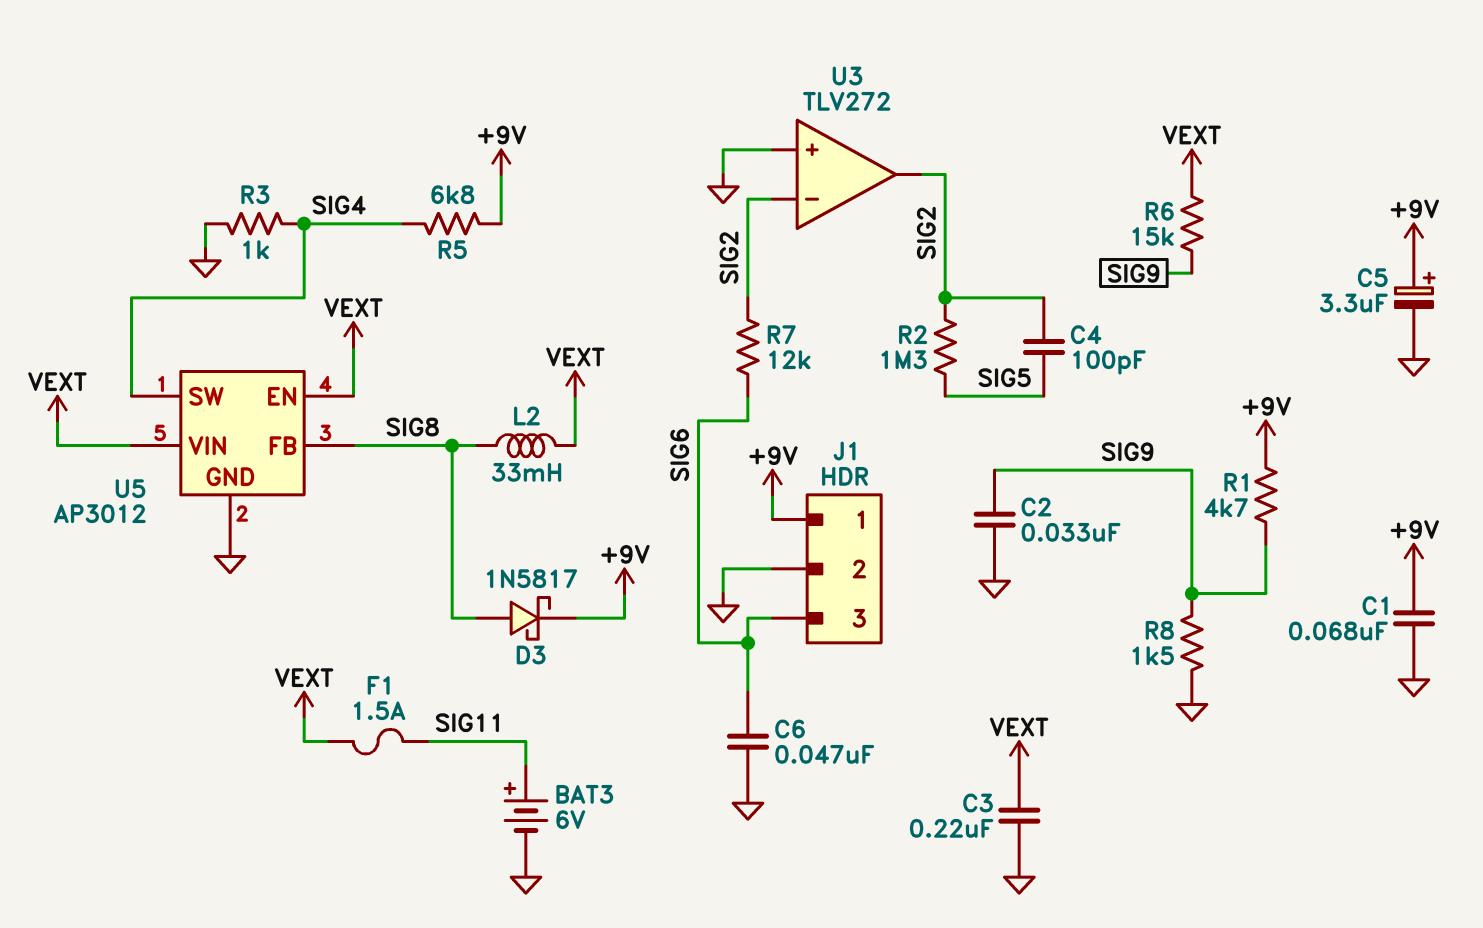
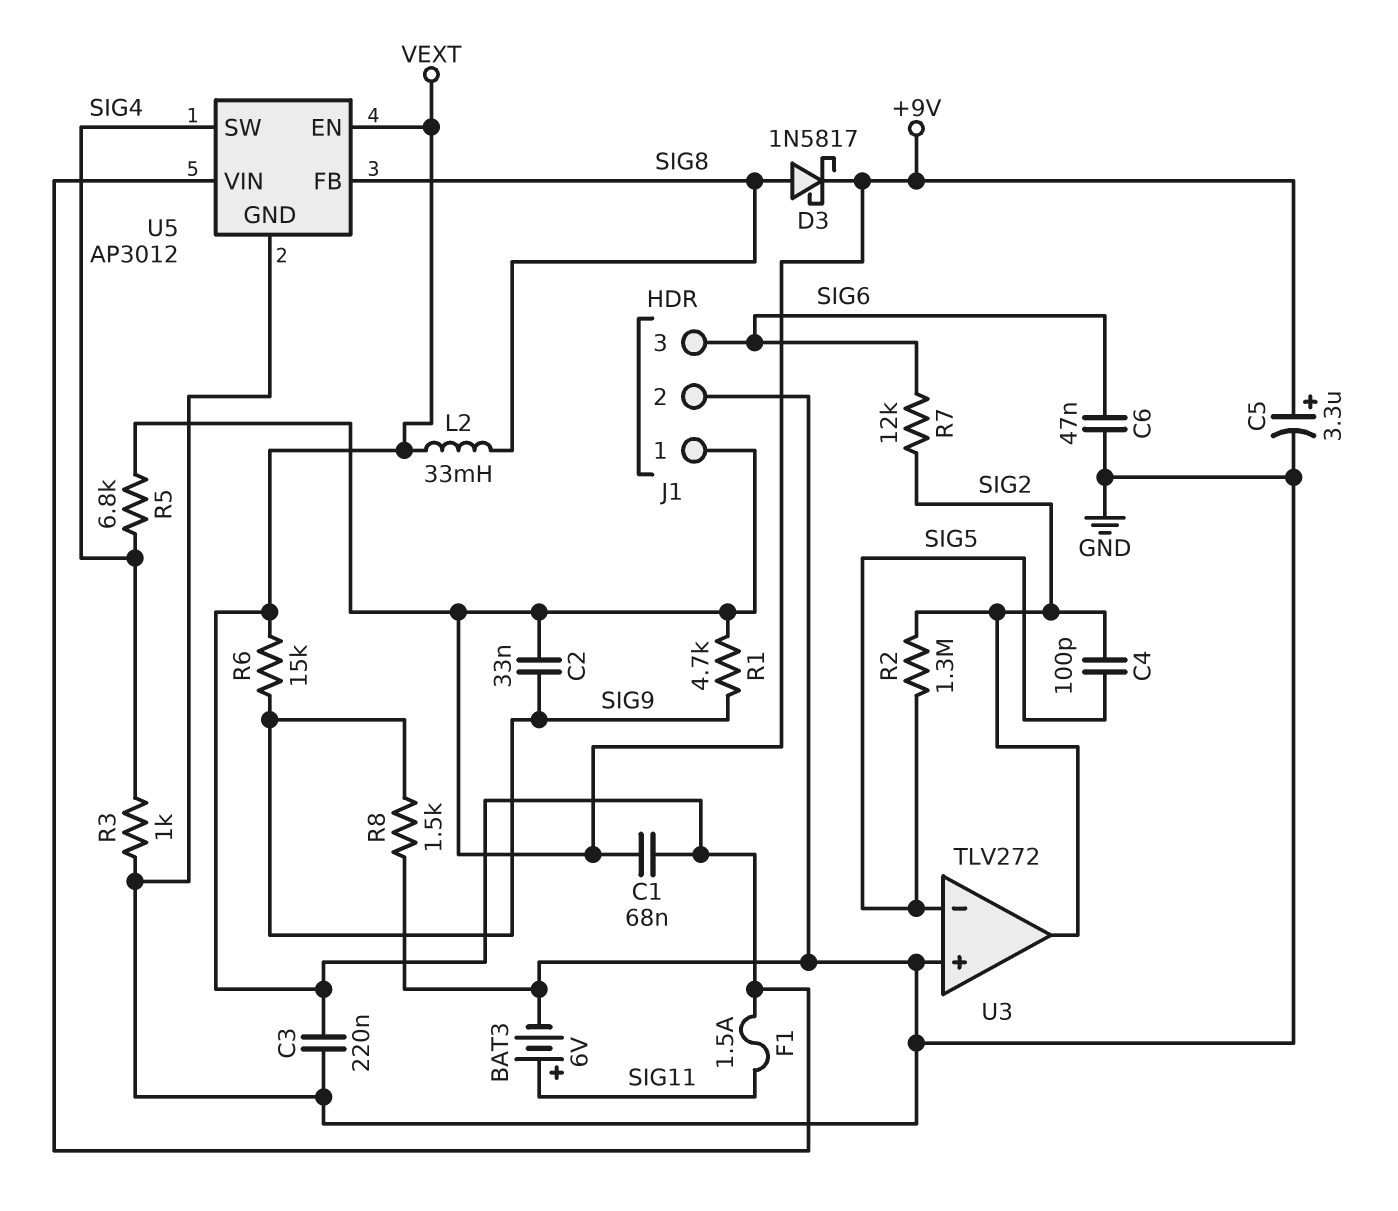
C1: 68nF (+9V, GND) -> 68nF (+9V, VEXT)
C2: 33nF (GND, SIG9) -> 33nF (+9V, SIG9)
U3 pin in-: SIG2 -> SIG5

